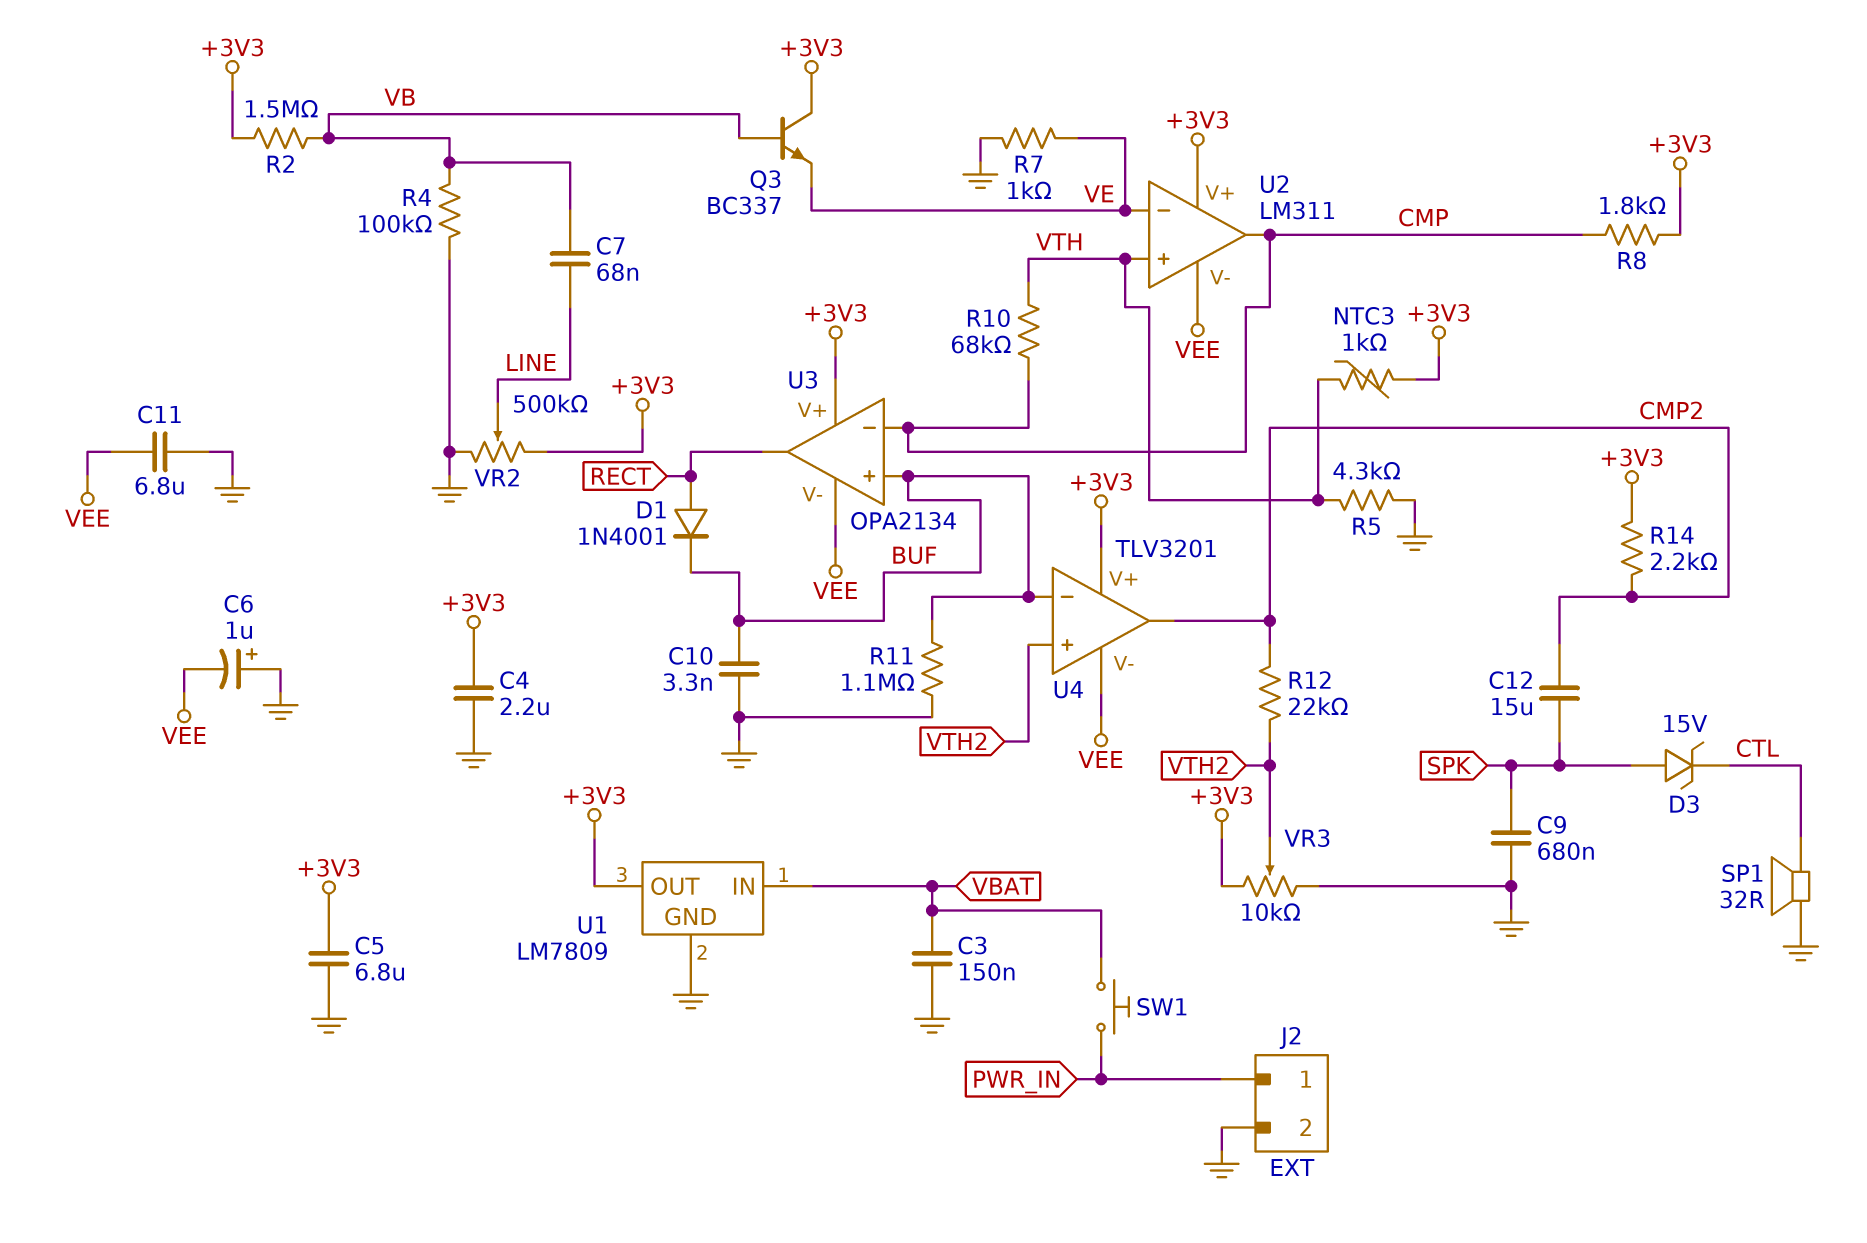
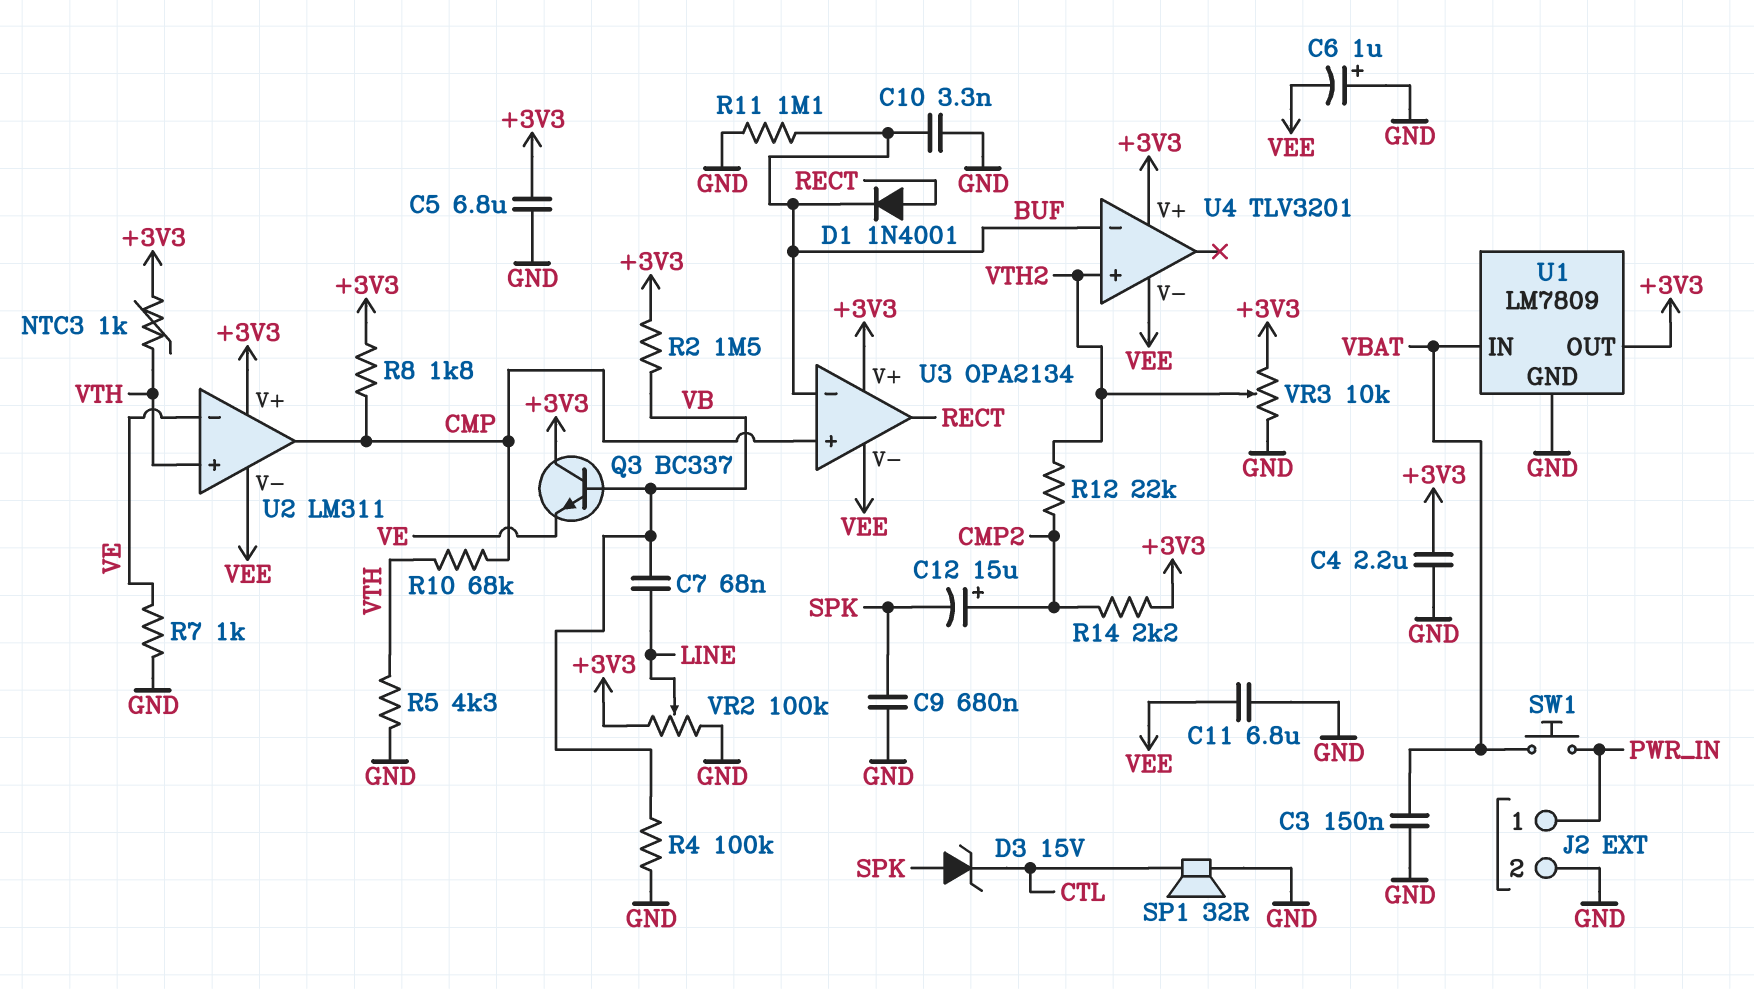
C12: 15uF (CMP2, SPK) -> 15uF (plus CMP2, minus SPK)
U3 pin in+: BUF -> CMP
U3 pin in-: CMP -> BUF
U4 pin out: CMP2 -> none
VR2: 500k (+3V3, GND, wiper LINE) -> 100k (+3V3, GND, wiper LINE)

